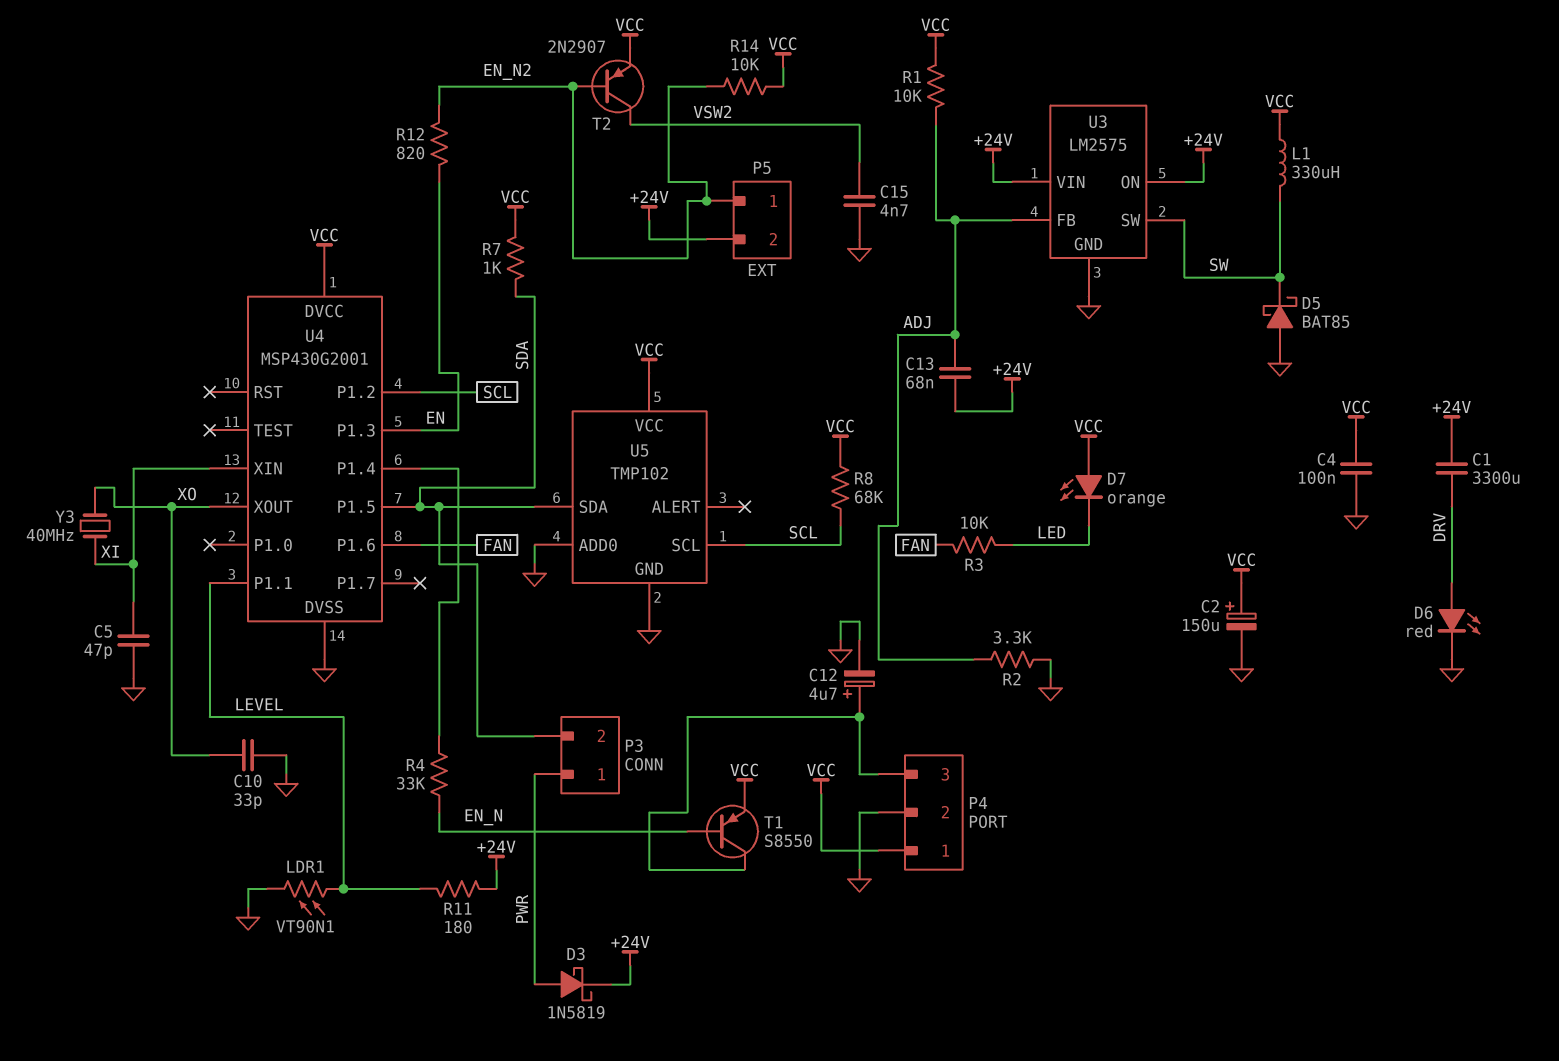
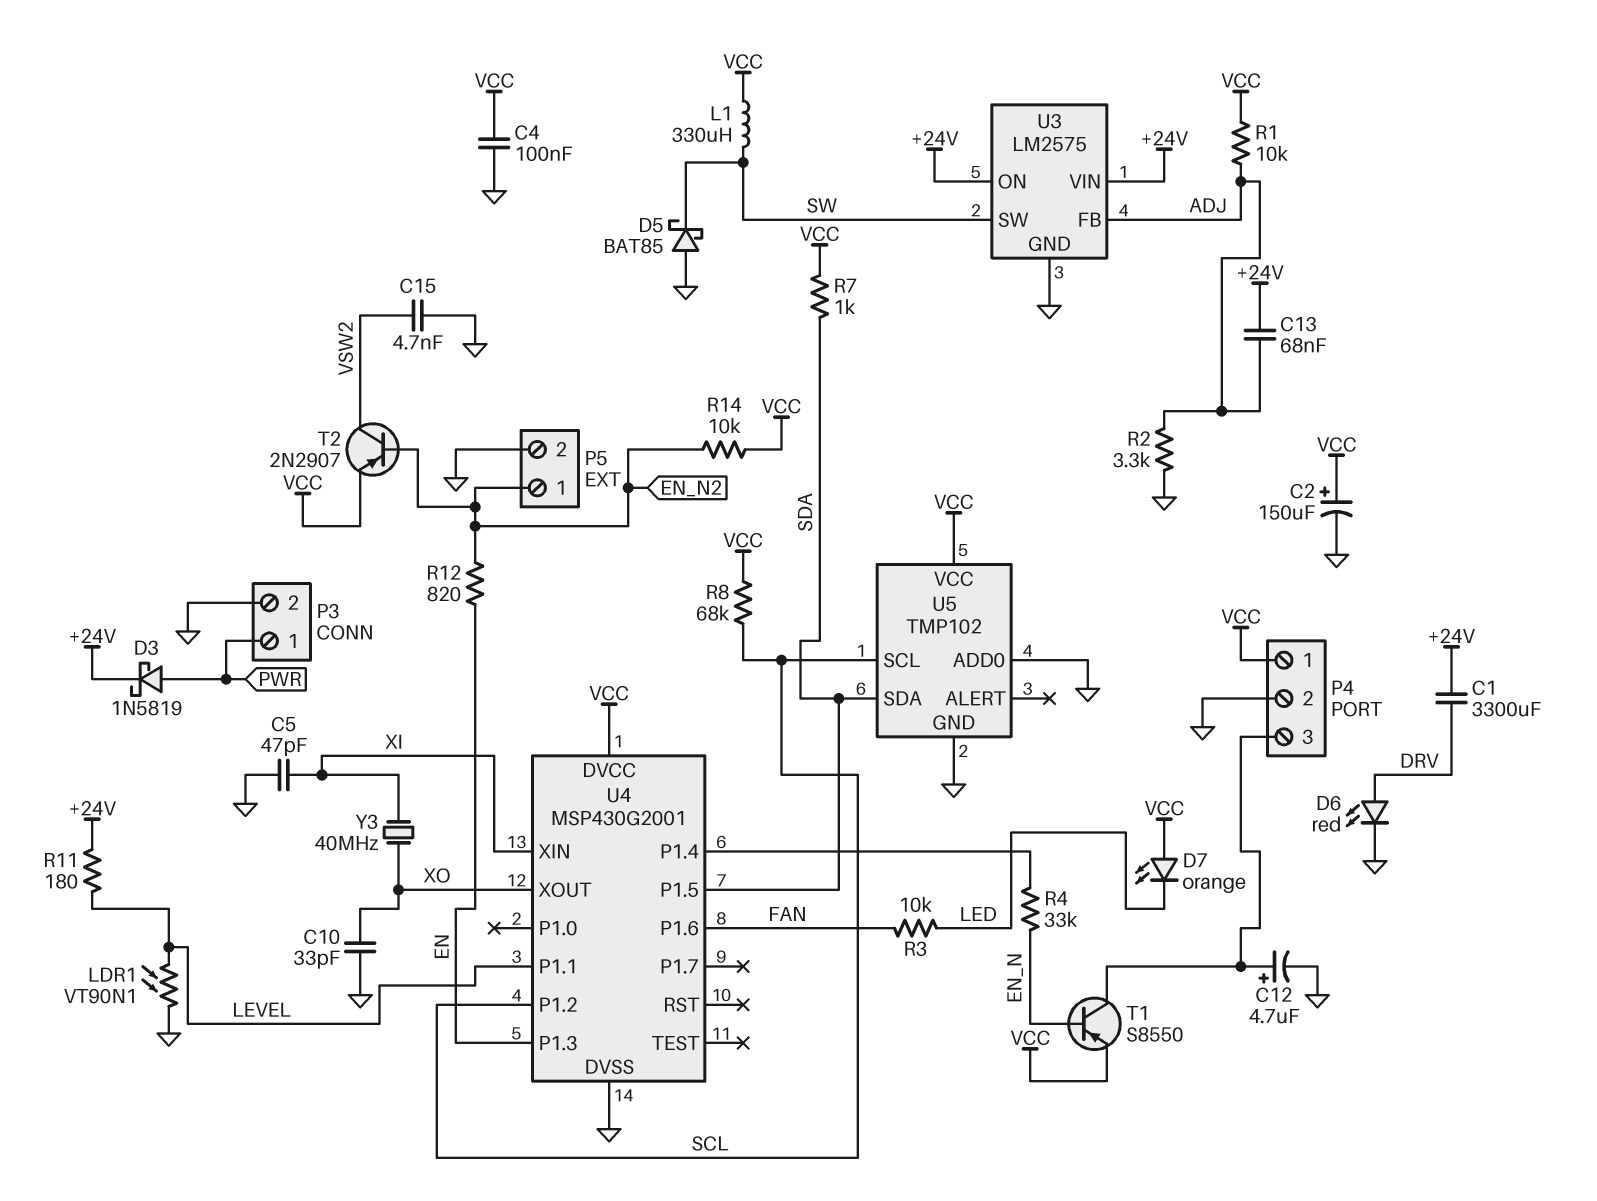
P3 pin 2: SDA -> GND
P5 pin 2: +24V -> GND

